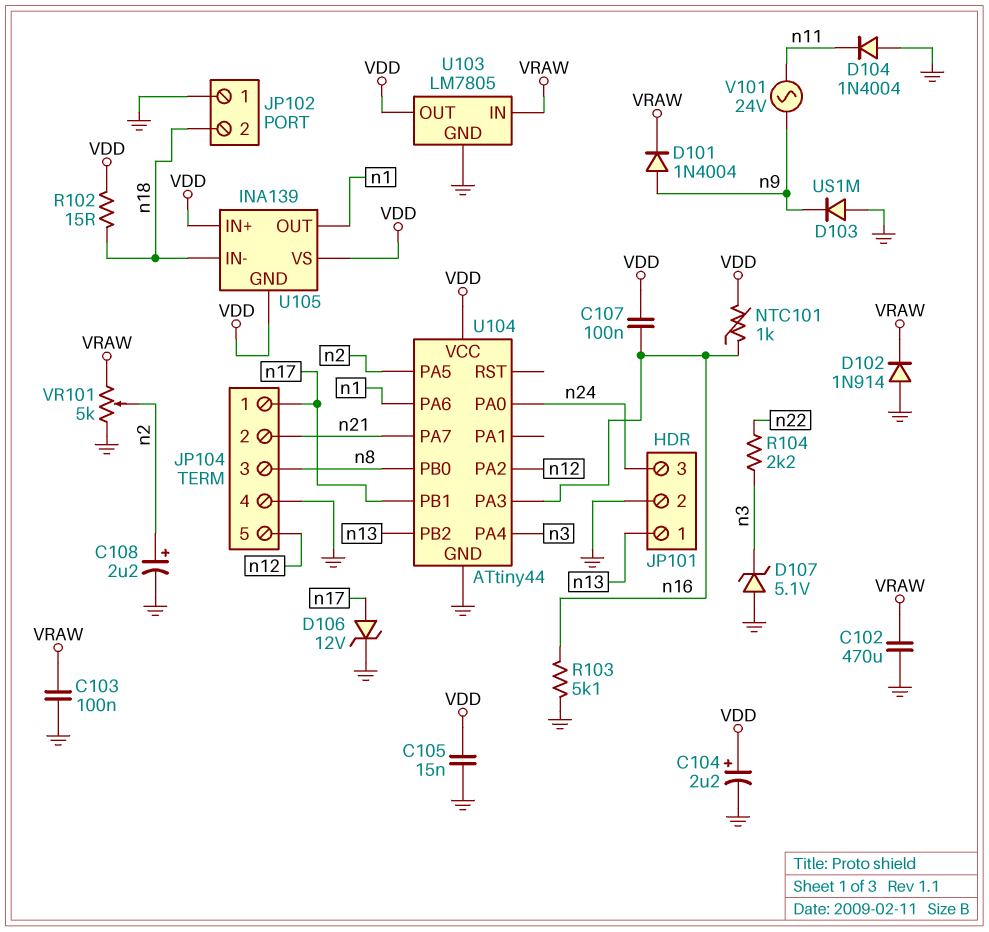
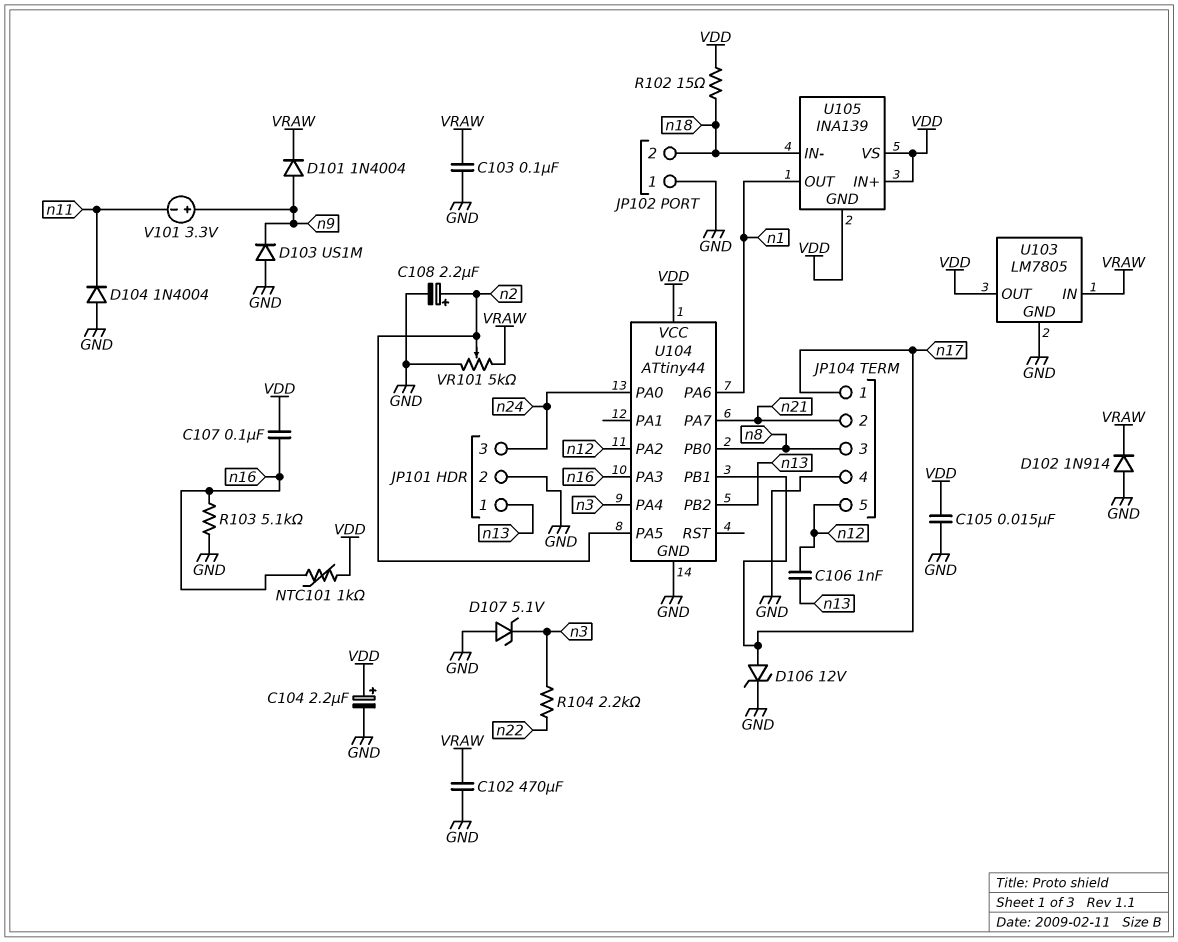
C106: none -> 1nF (n12, n13)
V101: AC 24V (n9, n11) -> 3.3V (plus n9, minus n11)

